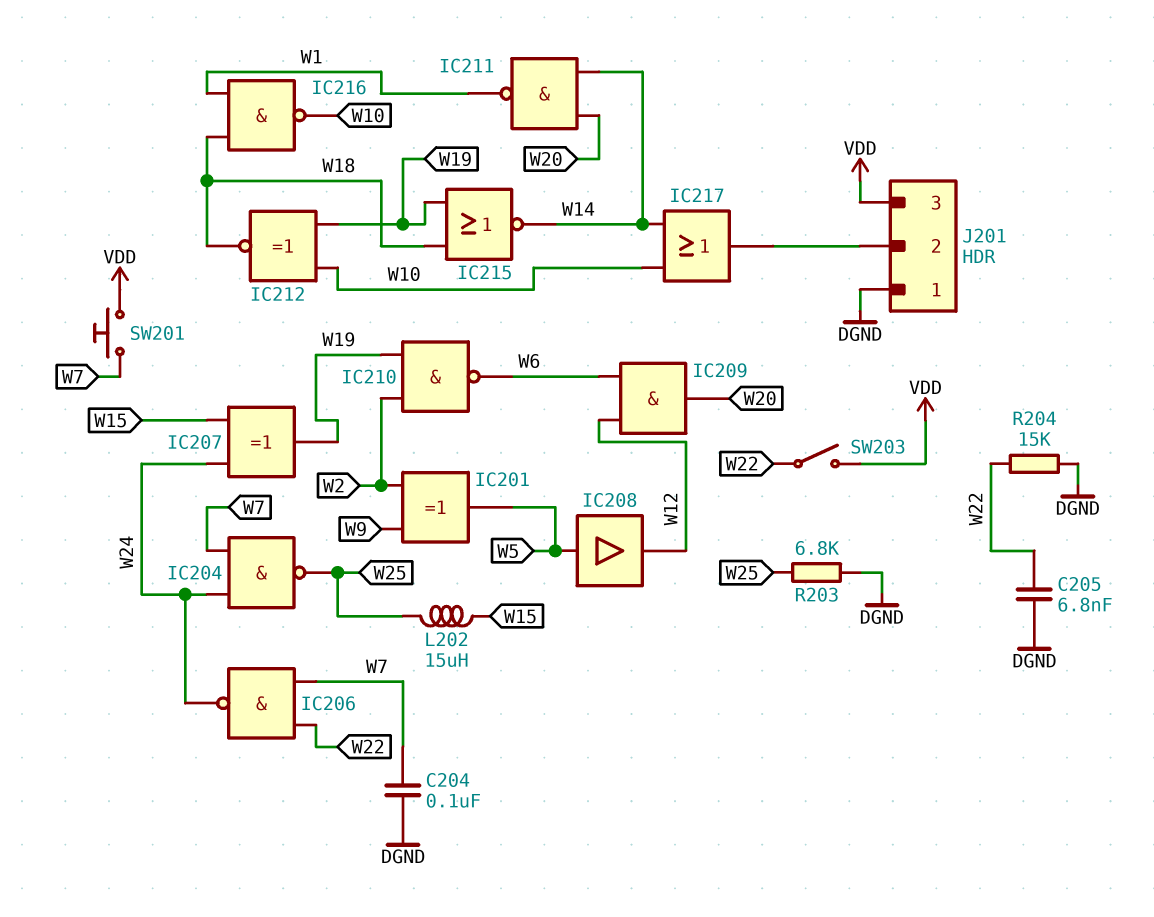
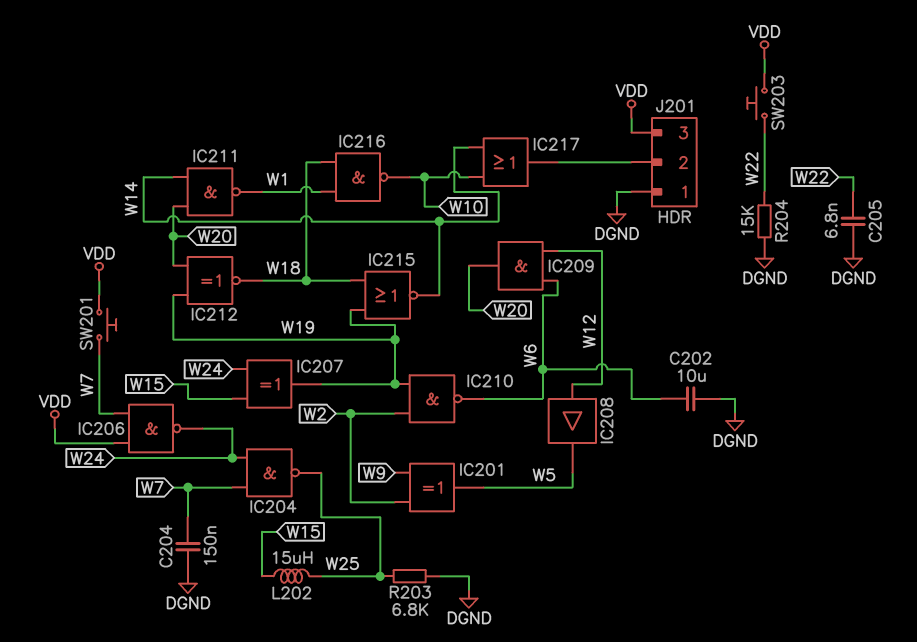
C202: none -> 10uF (DGND, W6)
C204: 100nF (DGND, W7) -> 150nF (DGND, W7)
IC206: NAND (in W7, in W22, out W24) -> NAND (in VDD, in W7, out W24)
IC208: buffer (in W5, out W12) -> buffer (in W12, out W5)
IC212: XNOR (in W10, in W19, out W18) -> XNOR (in W19, in W20, out W18)
SW203: switch (VDD, W22) -> button (VDD, W22)

